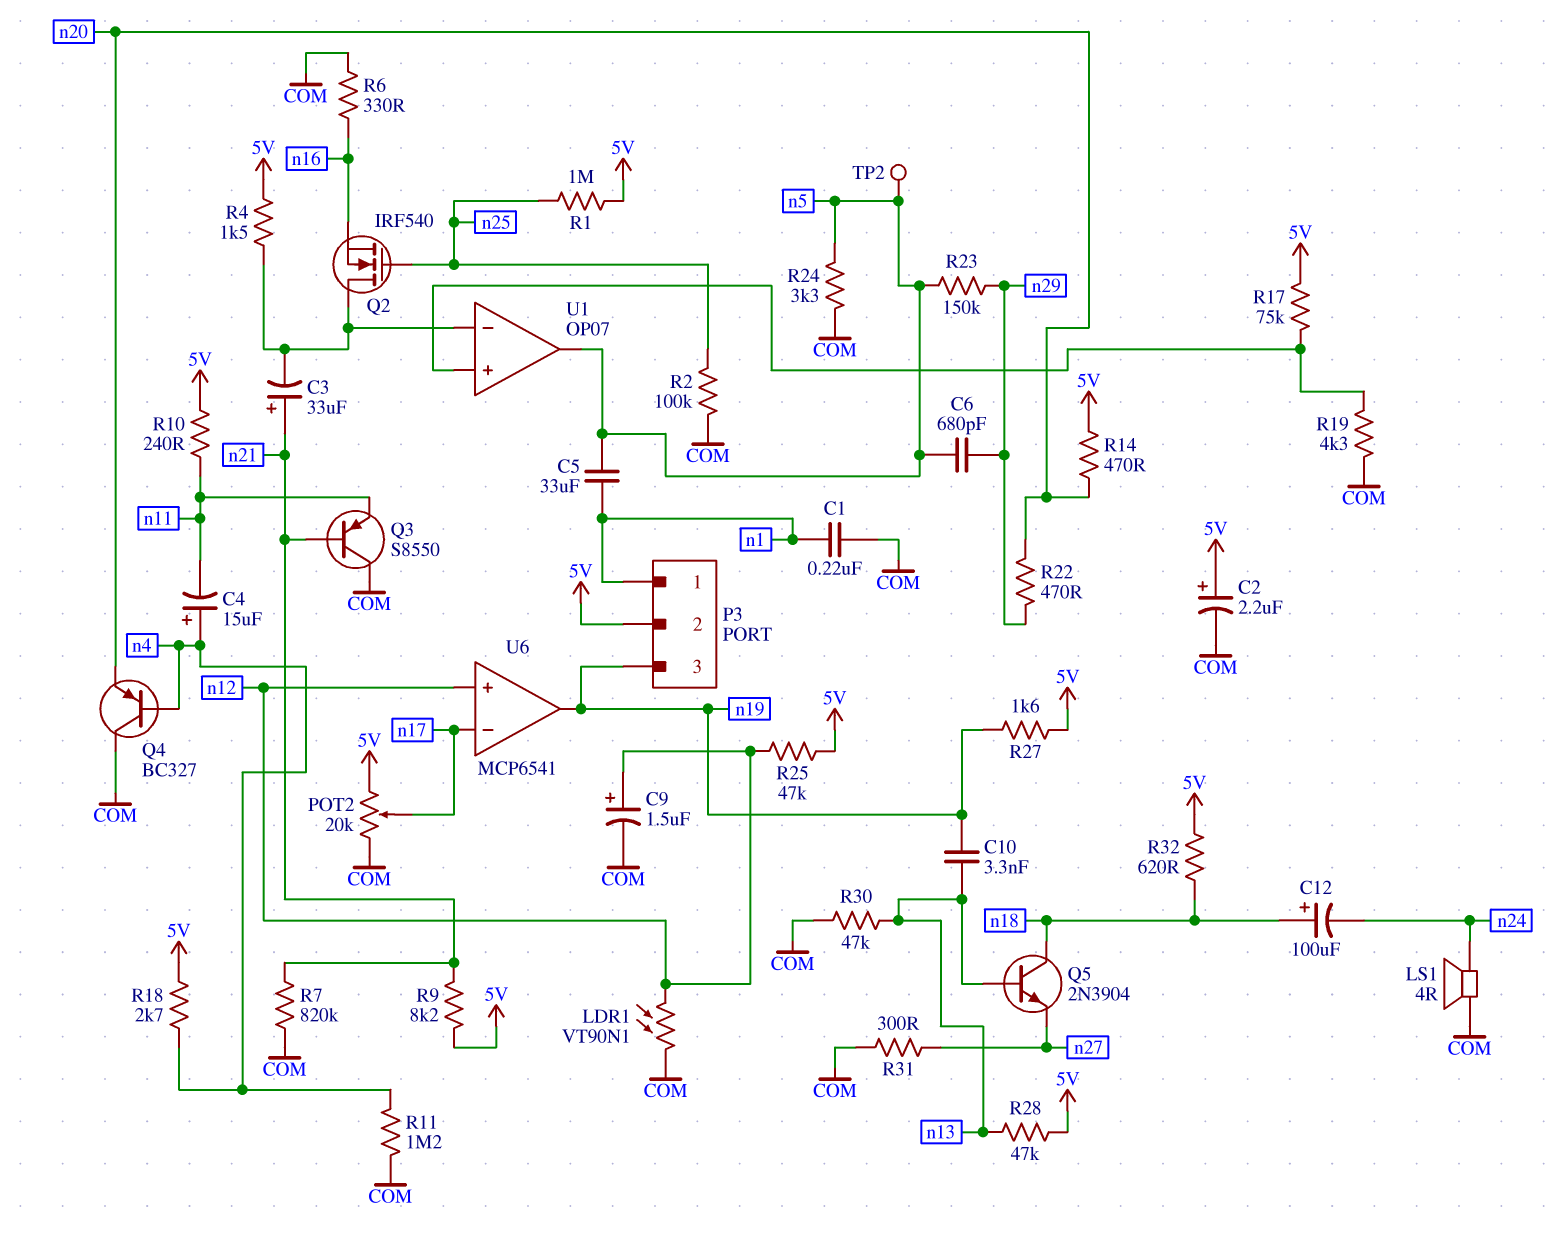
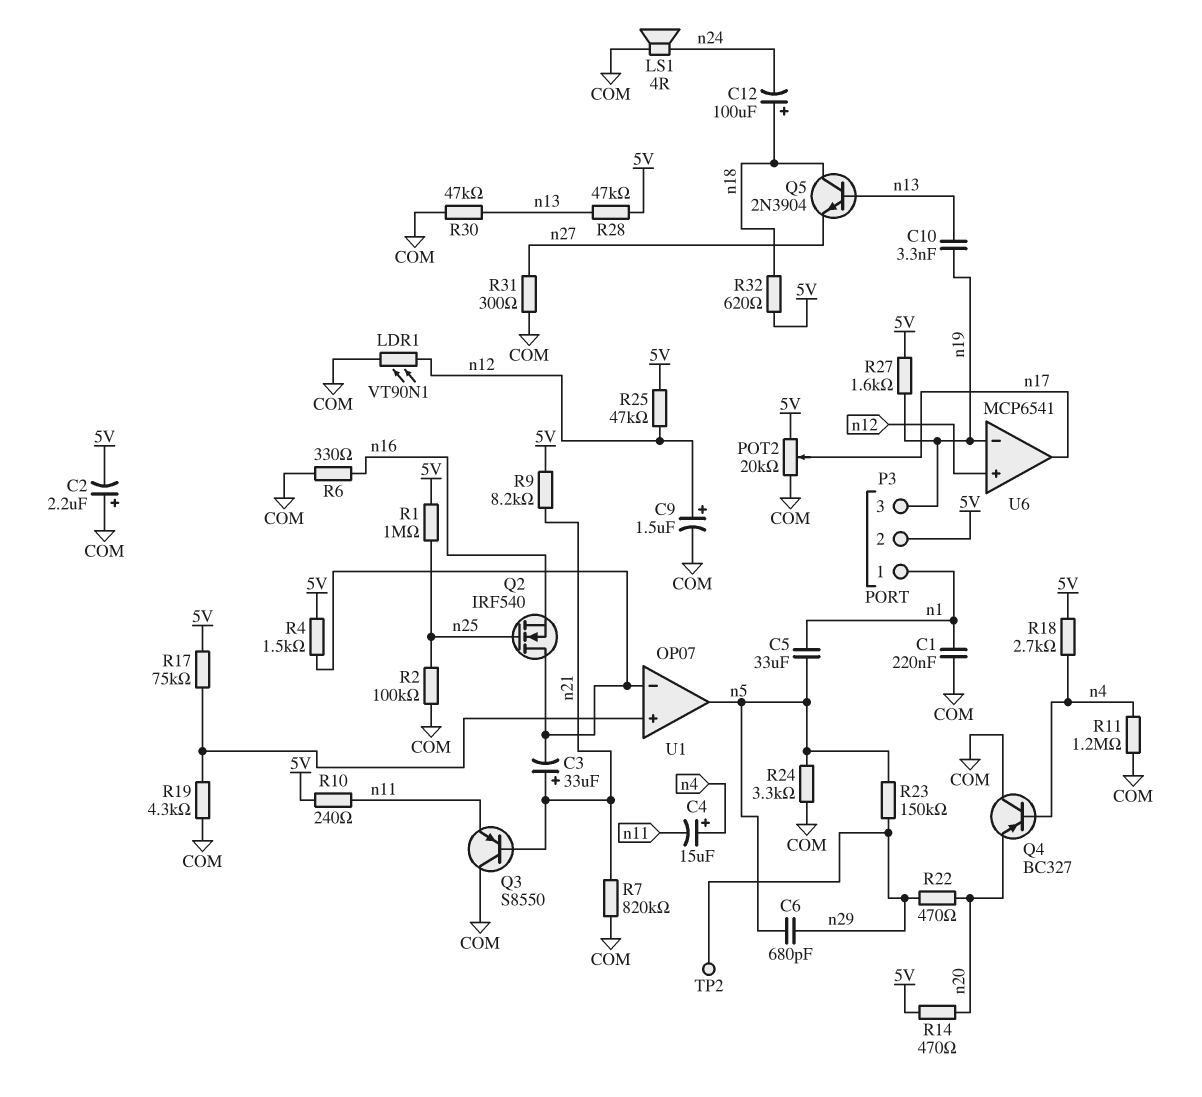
C2: 2.2uF (plus 5V, minus COM) -> 2.2uF (plus COM, minus 5V)
TP2: test point (n5) -> test point (n29)
U6 pin in-: n17 -> n19
U6 pin out: n19 -> n17

